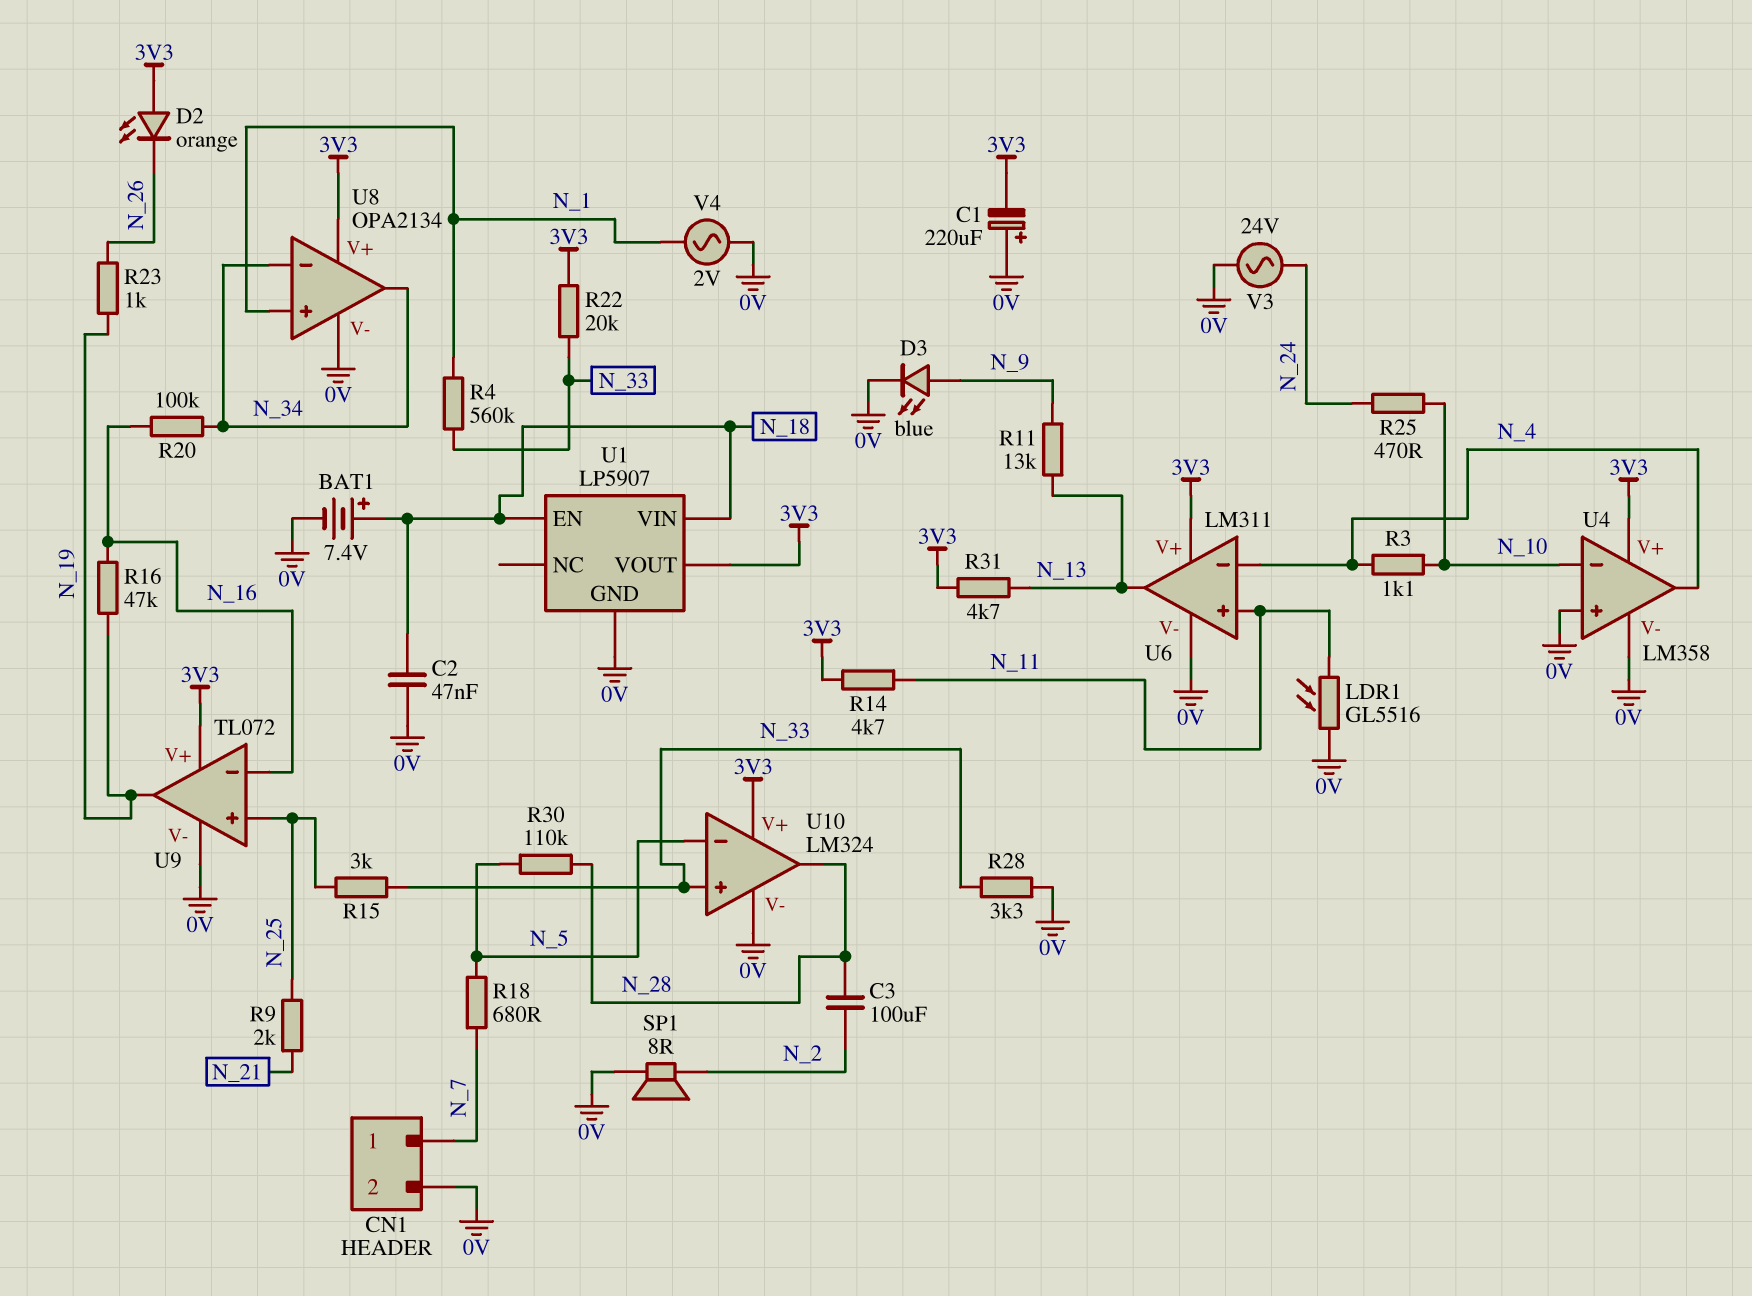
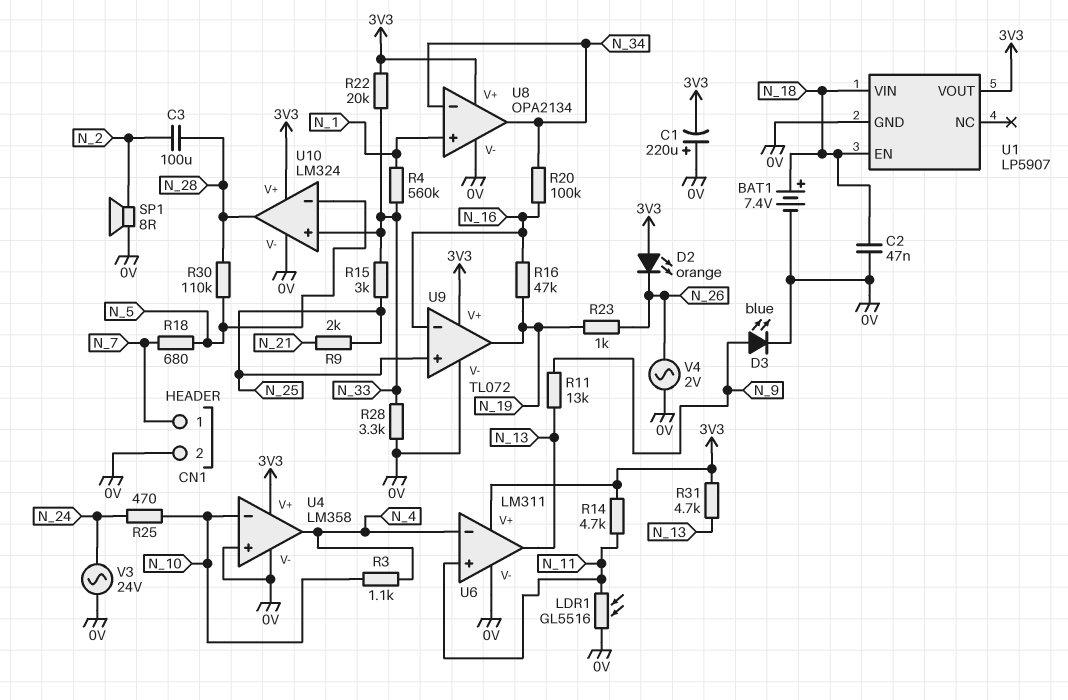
V4: AC 2V (0V, N_1) -> AC 2V (0V, N_26)

